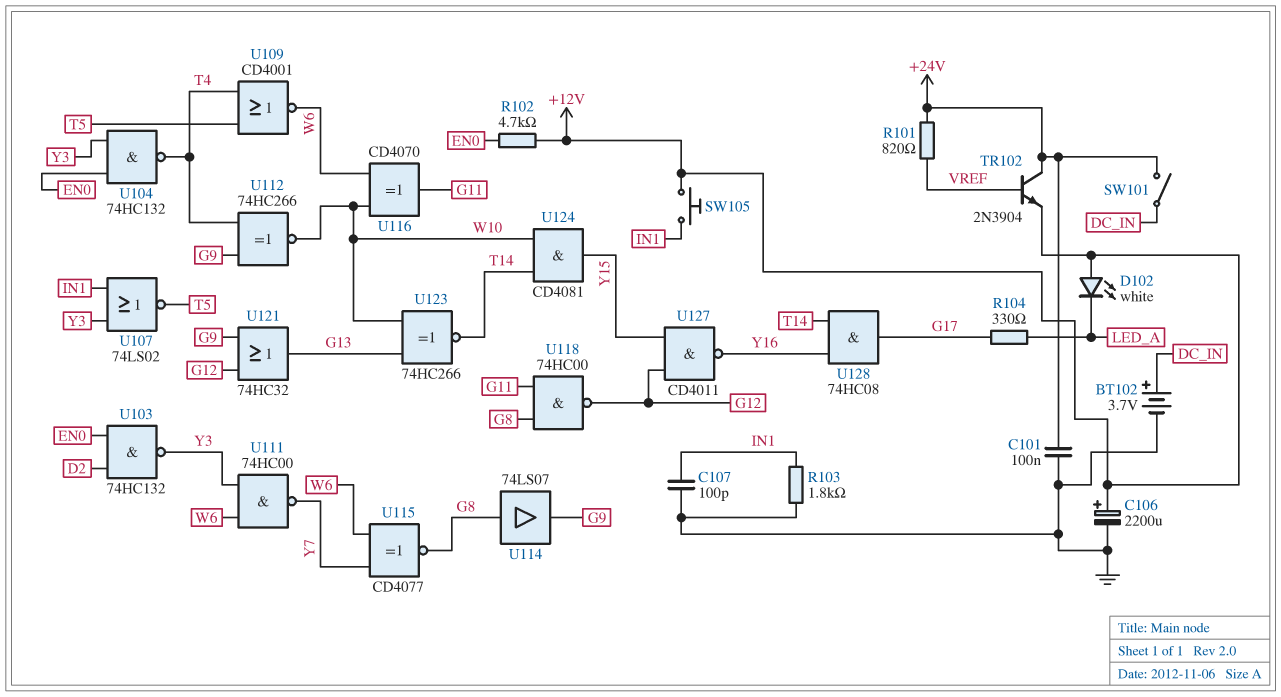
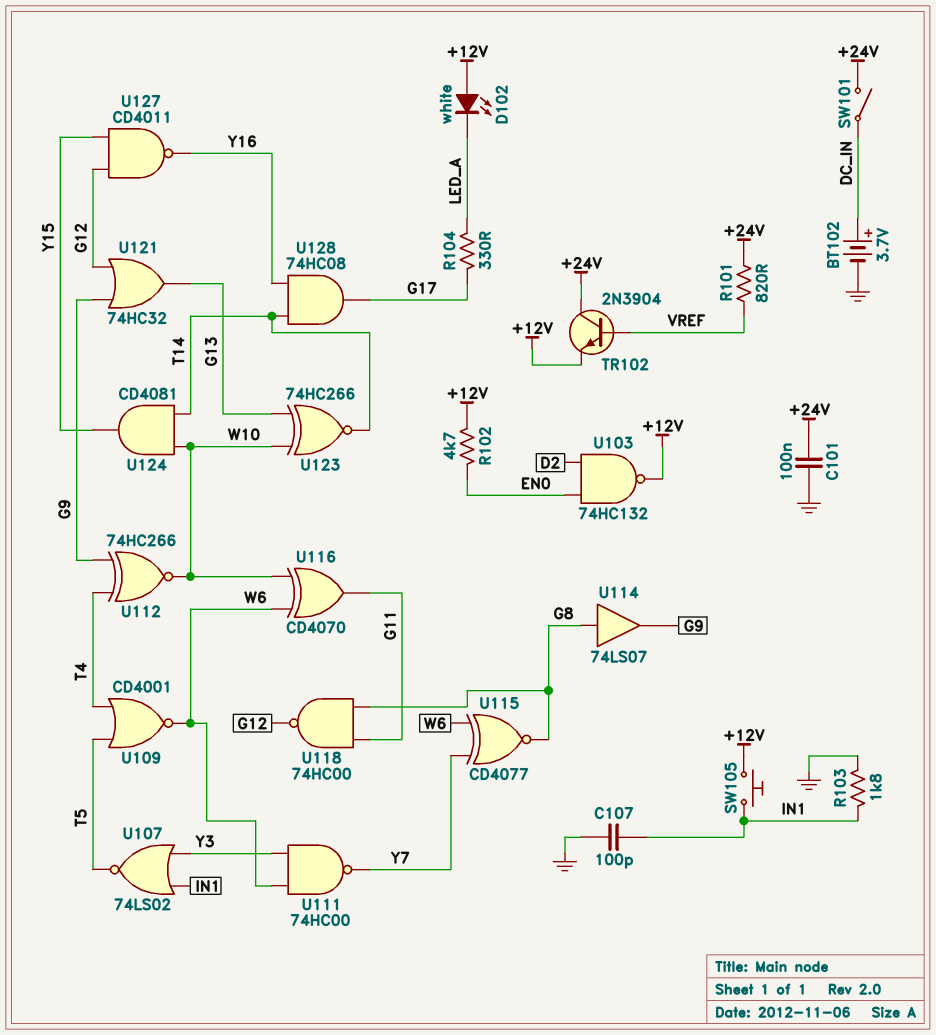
C106: 2200uF (plus +12V, minus GND) -> none
U103: NAND 74HC132 (in D2, in EN0, out Y3) -> NAND 74HC132 (in D2, in EN0, out +12V)
U104: NAND 74HC132 (in EN0, in Y3, out T4) -> none

